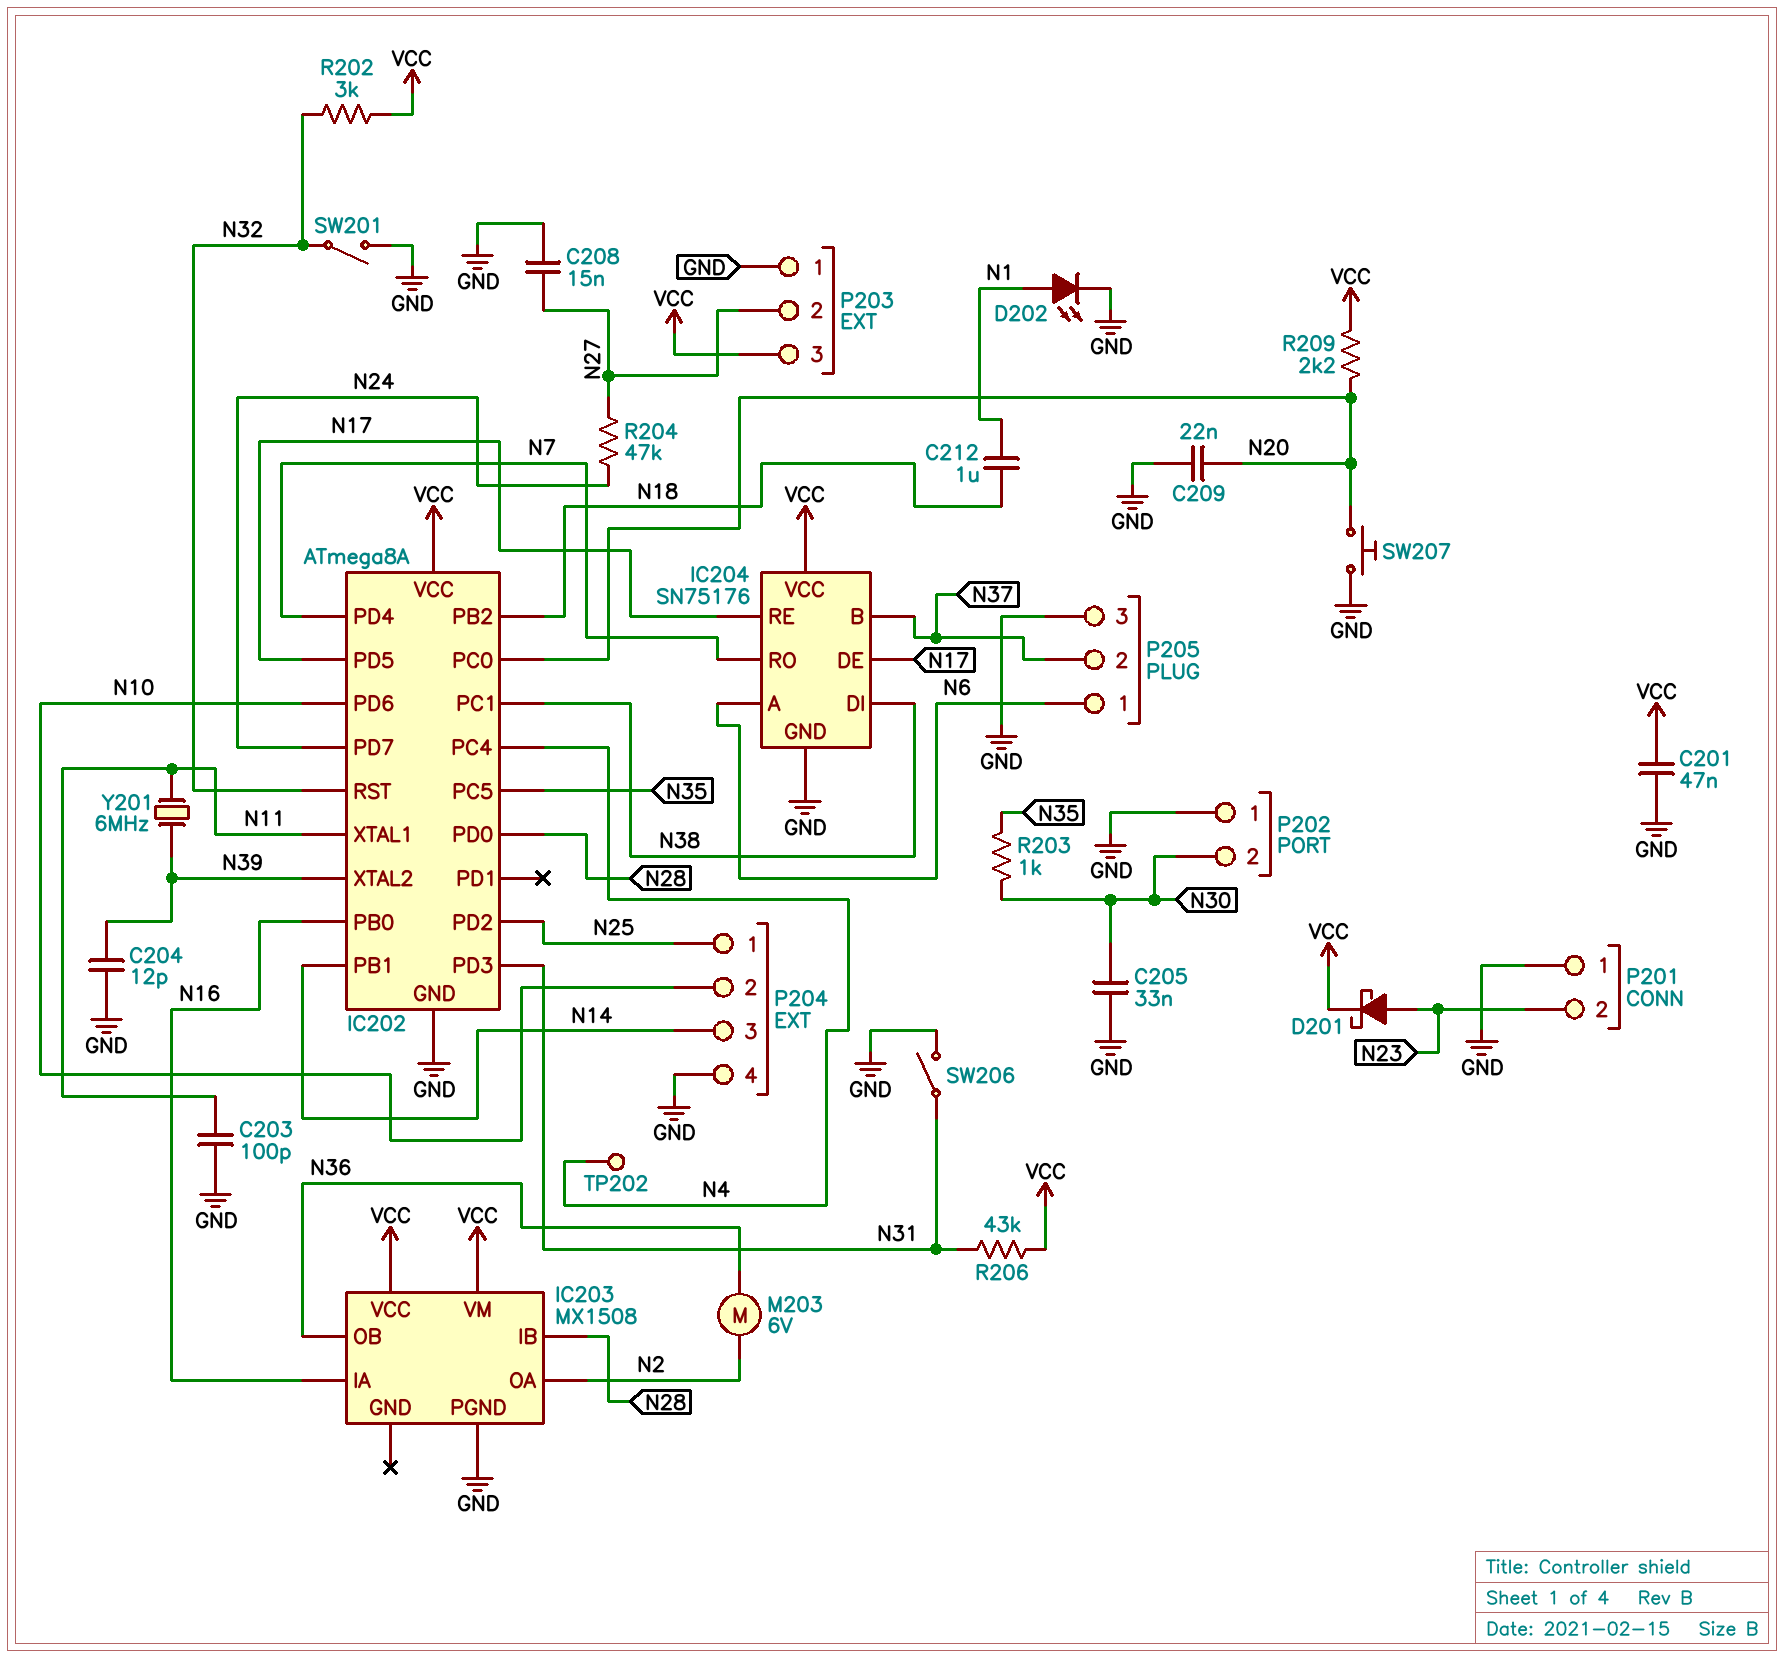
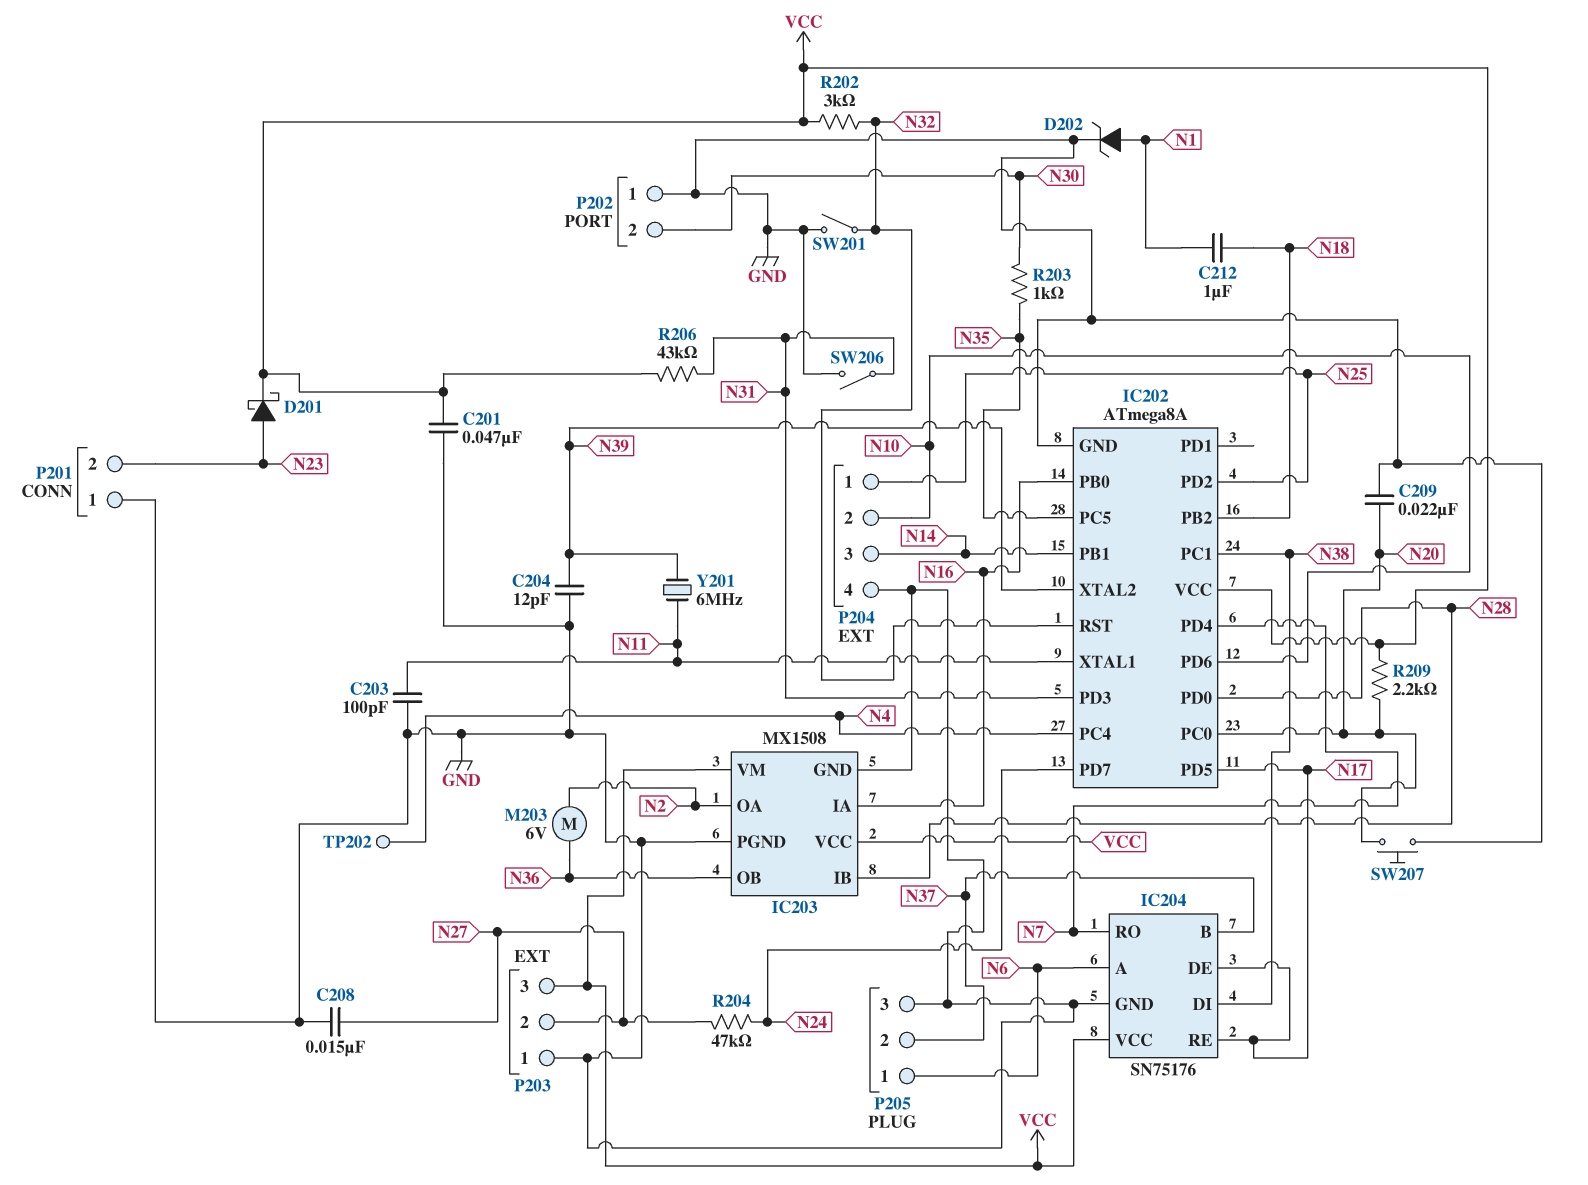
C205: 33nF (GND, N30) -> none
D202: LED (A N1, K GND) -> zener (A N1, K GND)
IC203 pin GND: none -> GND

